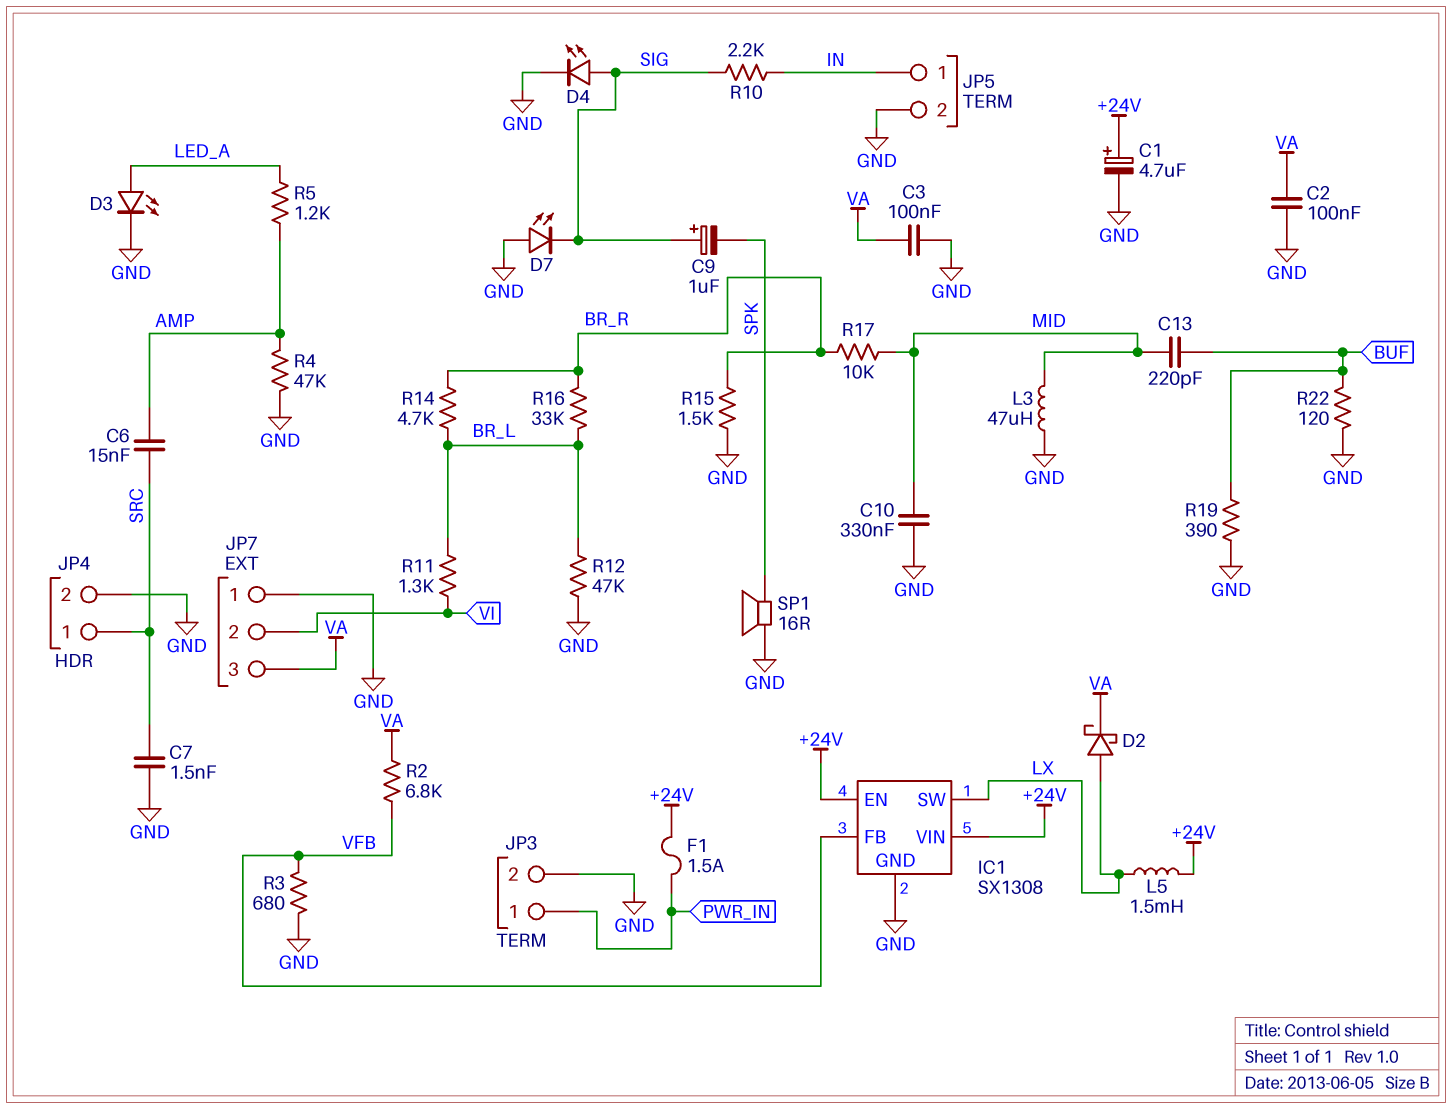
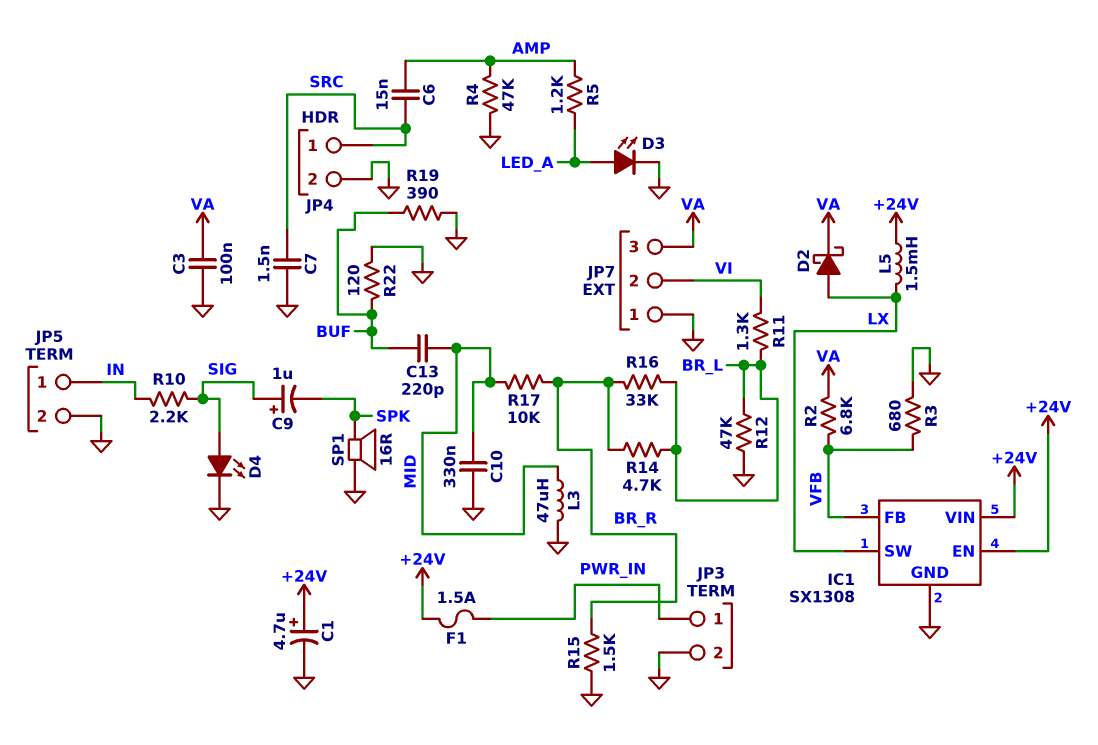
C2: 100nF (GND, VA) -> none
D7: LED (A GND, K SIG) -> none

